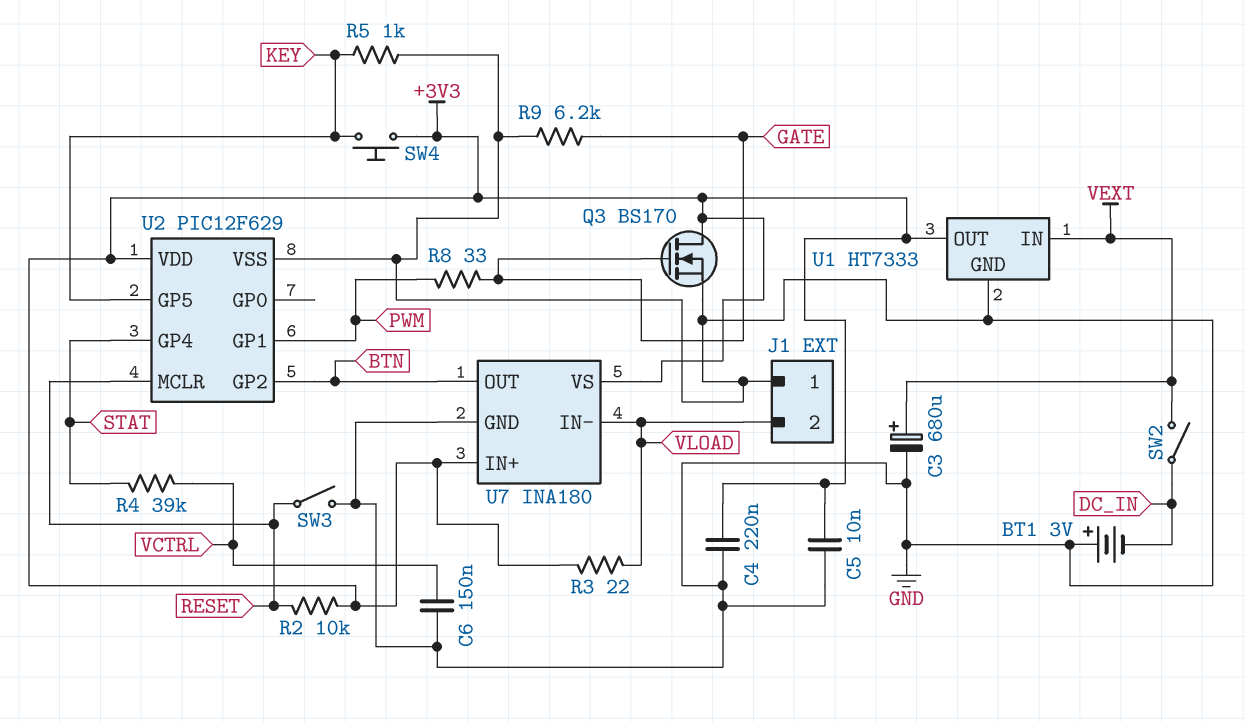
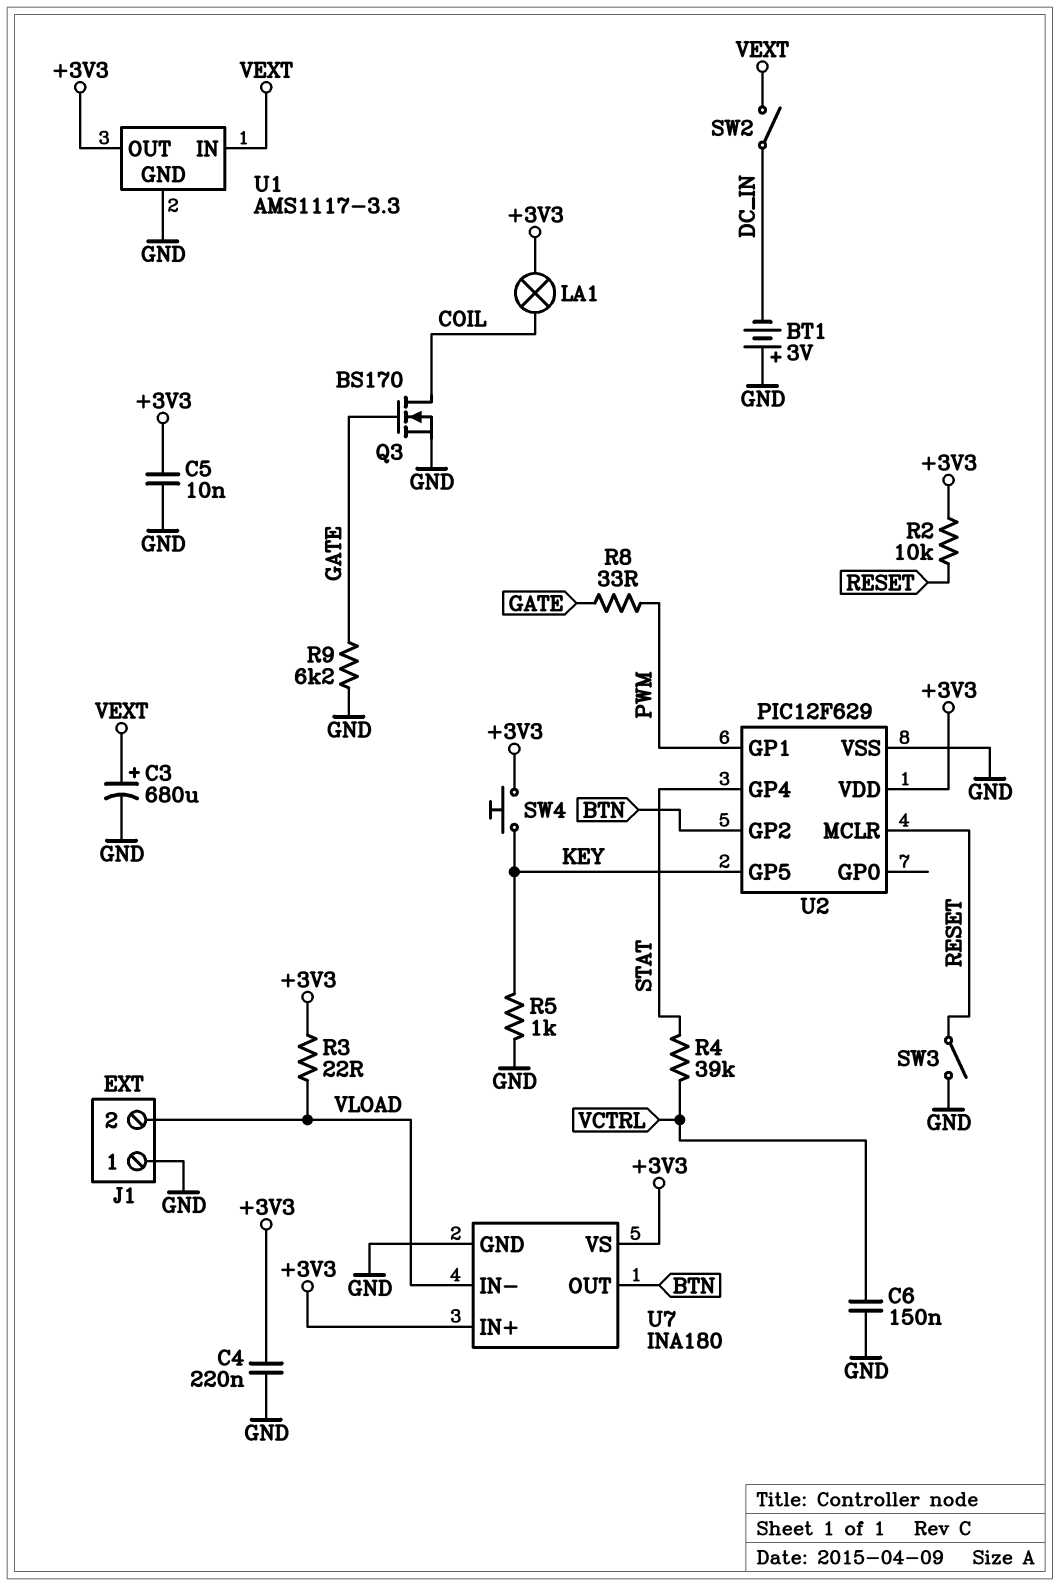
LA1: none -> lamp (+3V3, COIL)
Q3: NMOS BS170 (G GATE, D +3V3, S GND) -> NMOS BS170 (G GATE, D COIL, S GND)
U1: HT7333 -> AMS1117-3.3

